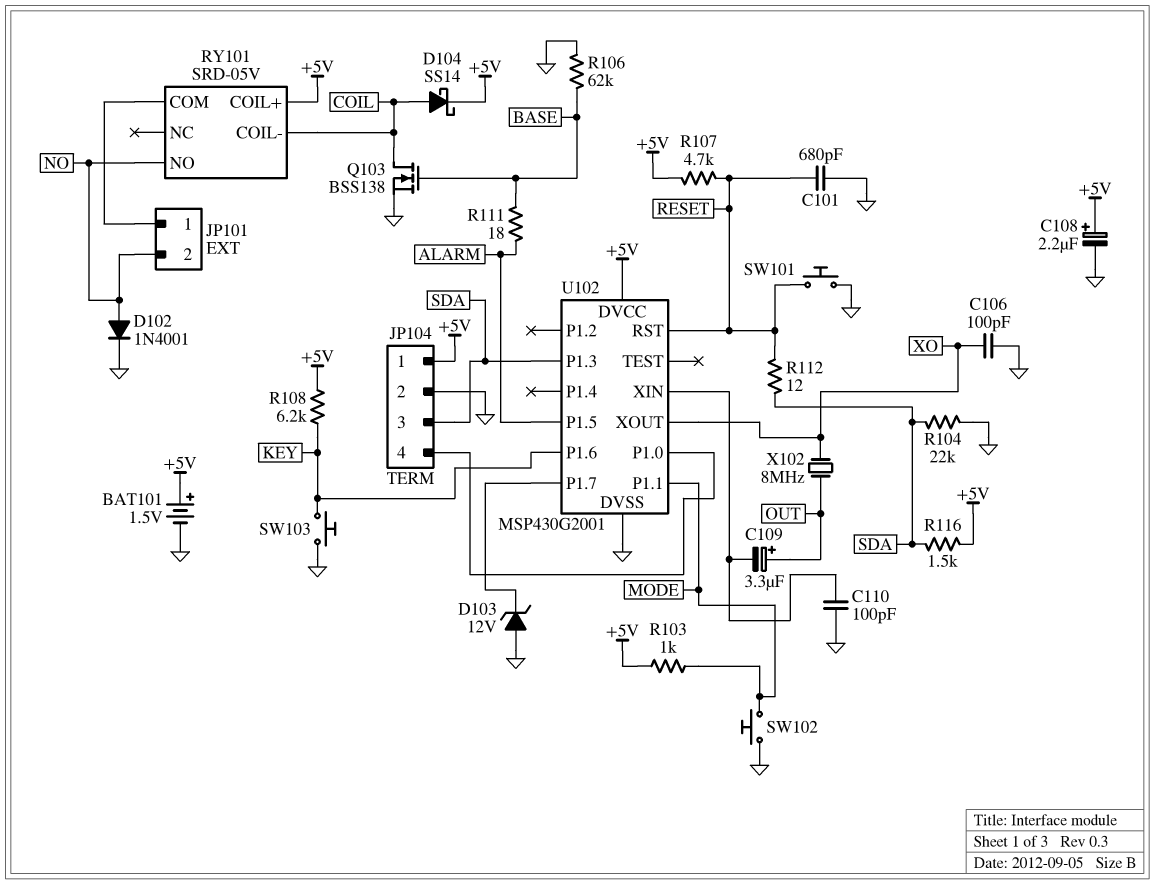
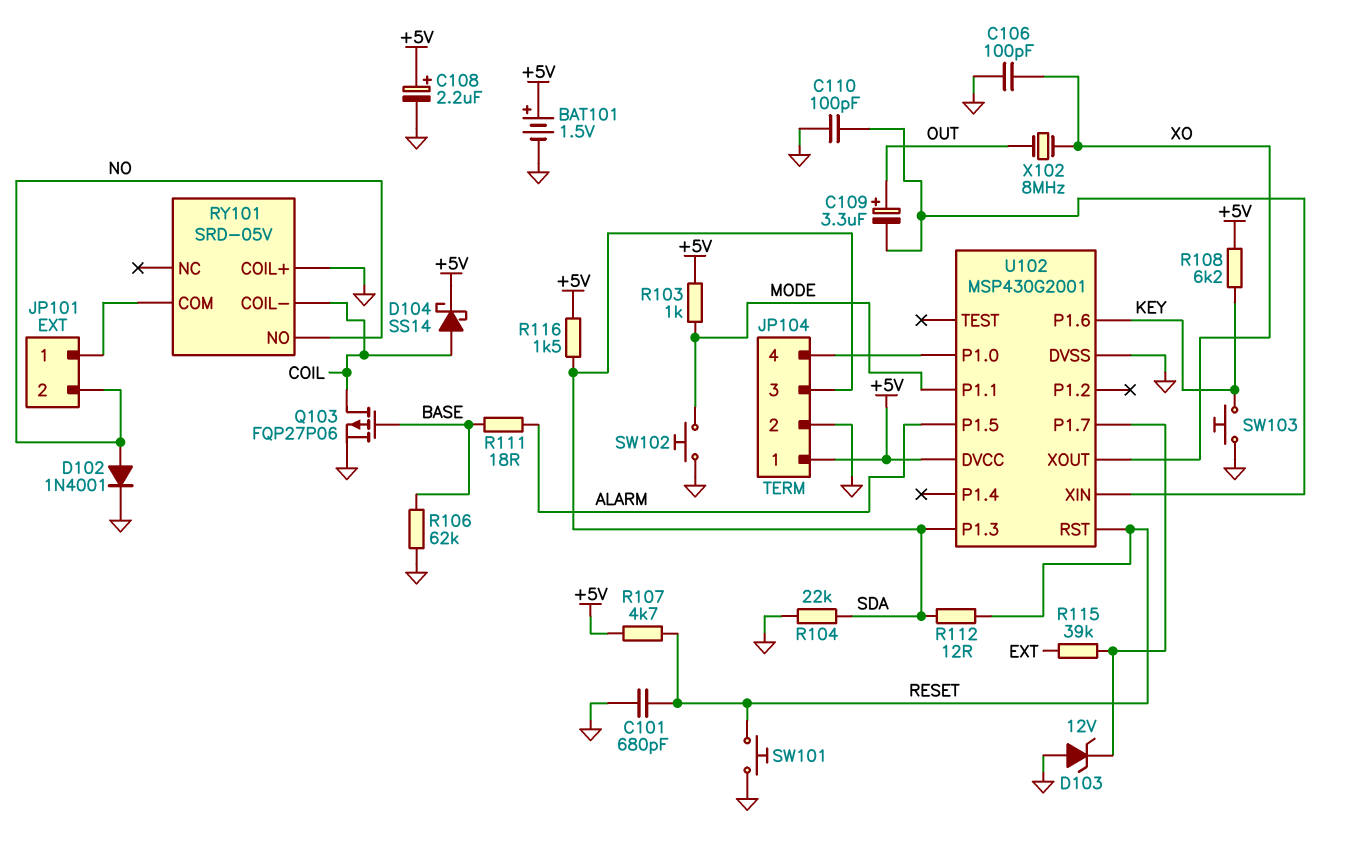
Q103: NMOS BSS138 (G BASE, D COIL, S GND) -> PMOS FQP27P06 (G BASE, D COIL, S GND)
R115: none -> 39k (EXT, U102/P1.7)
RY101 pin COIL+: +5V -> GND

